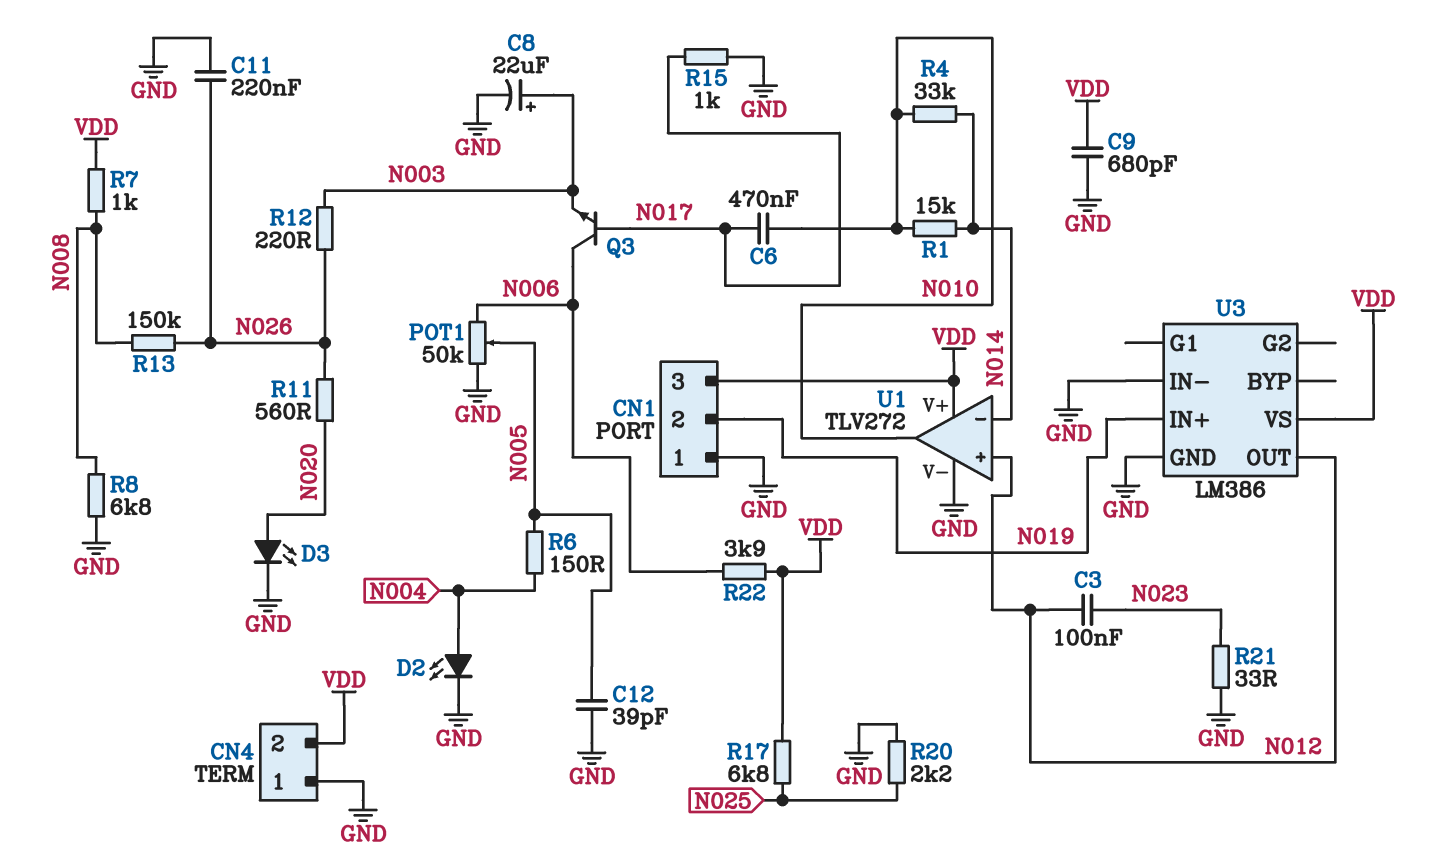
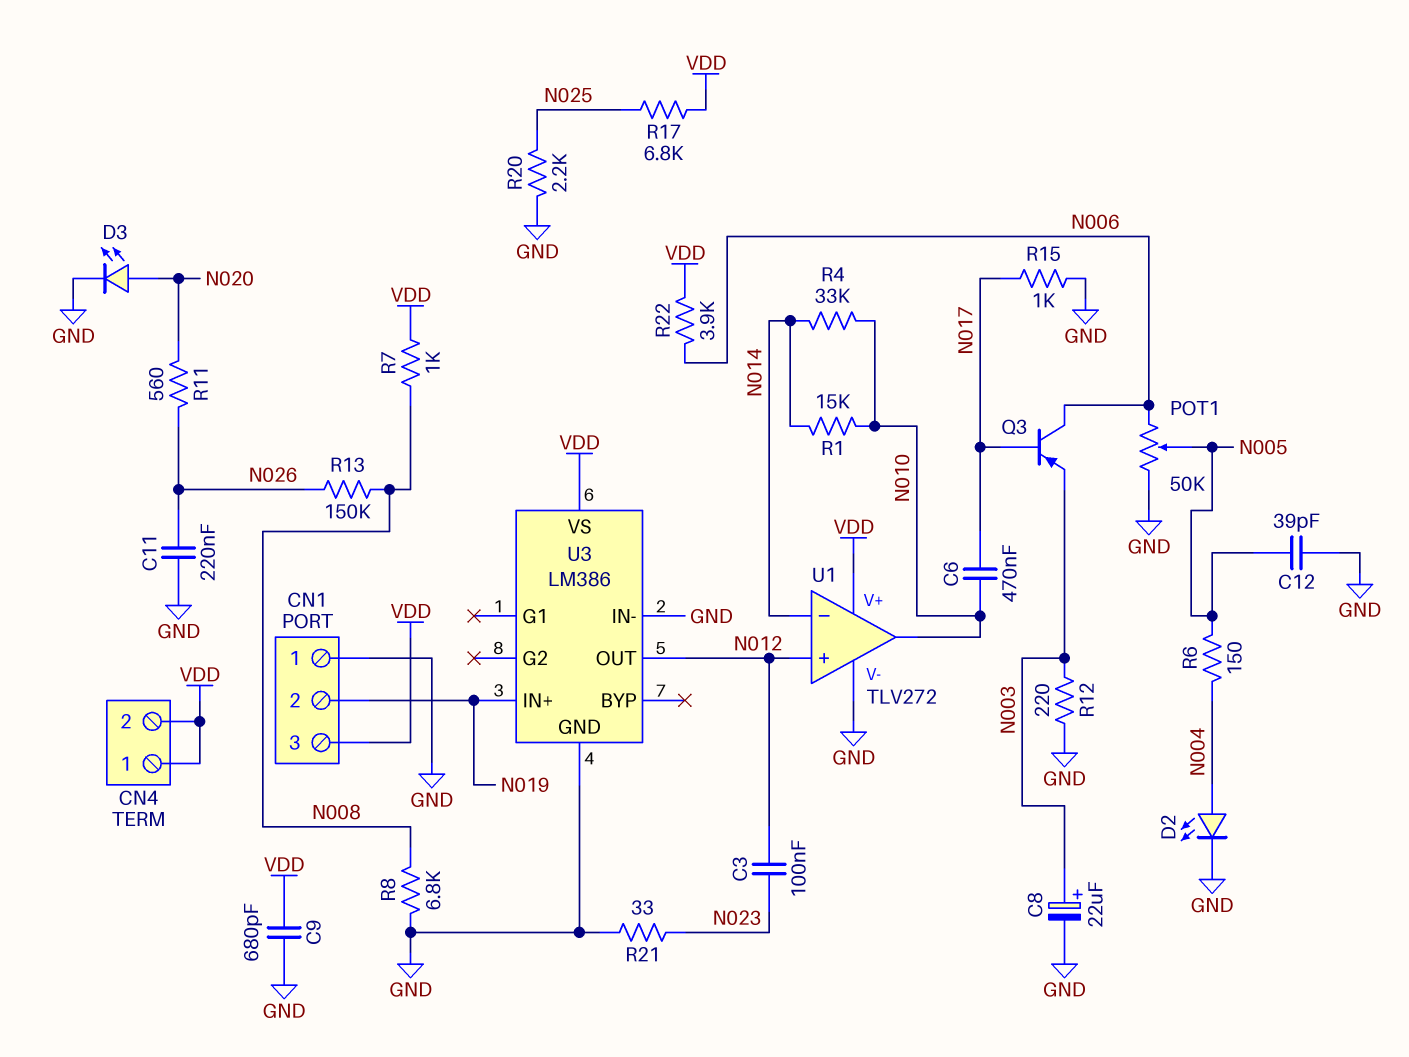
CN4 pin 1: GND -> VDD
Q3: NPN (B N017, C N006, E N003) -> PNP (B N017, C N006, E N003)
R12: 220 (N003, N026) -> 220 (GND, N003)

